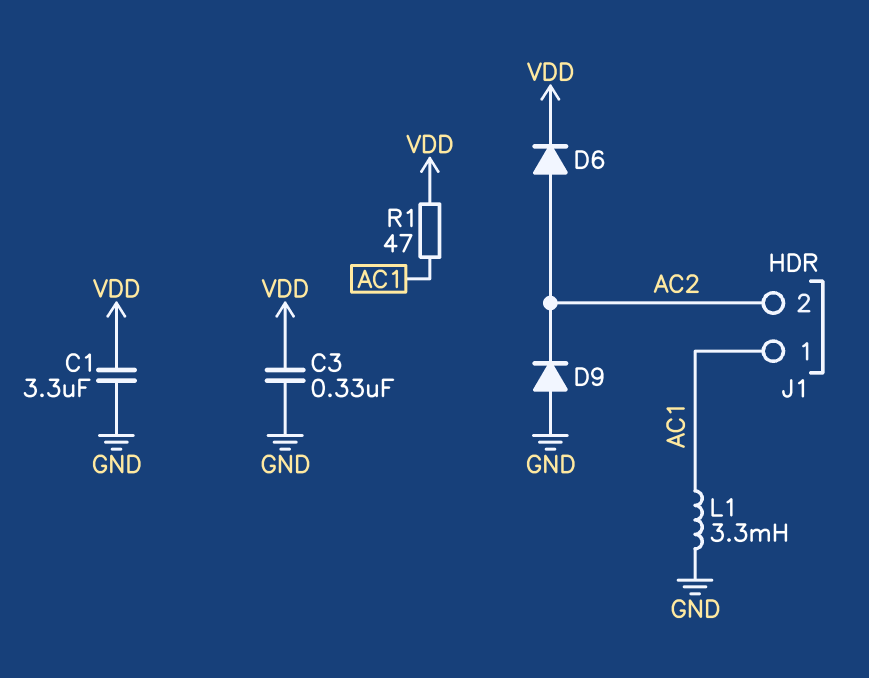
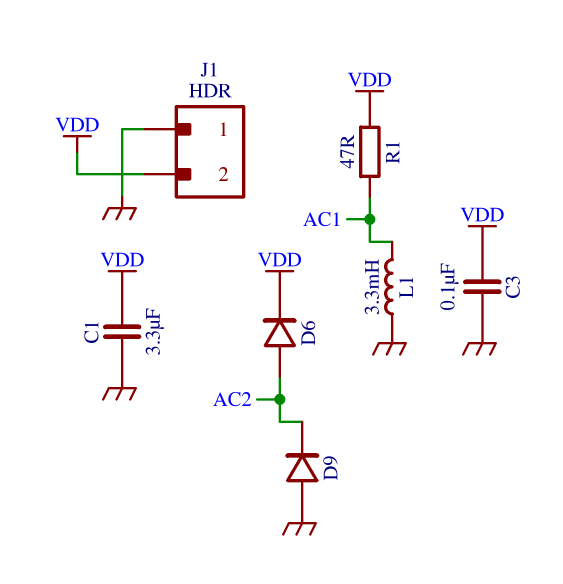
C3: 330nF (GND, VDD) -> 100nF (GND, VDD)
J1 pin 1: AC1 -> GND
J1 pin 2: AC2 -> VDD

